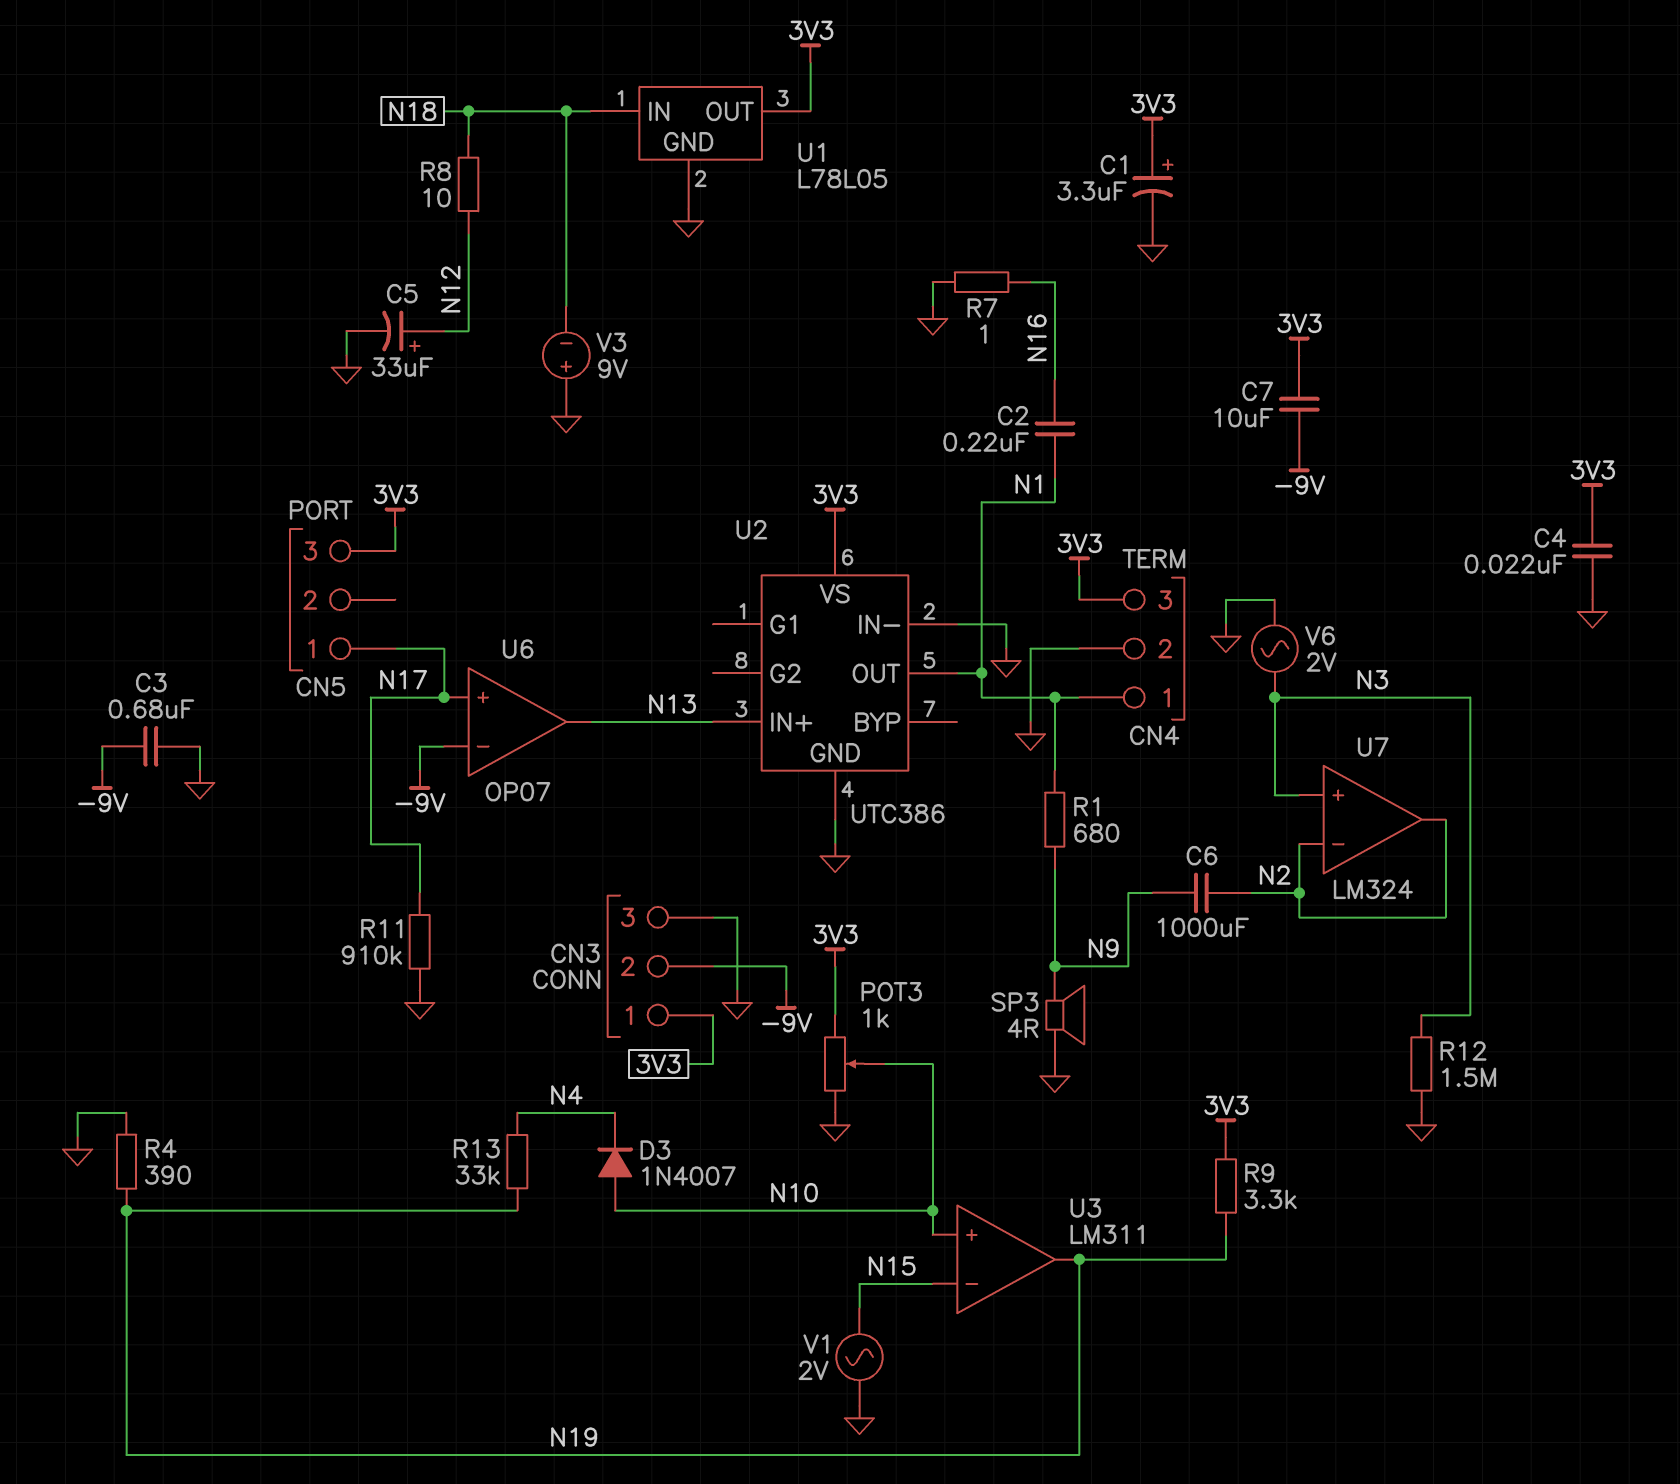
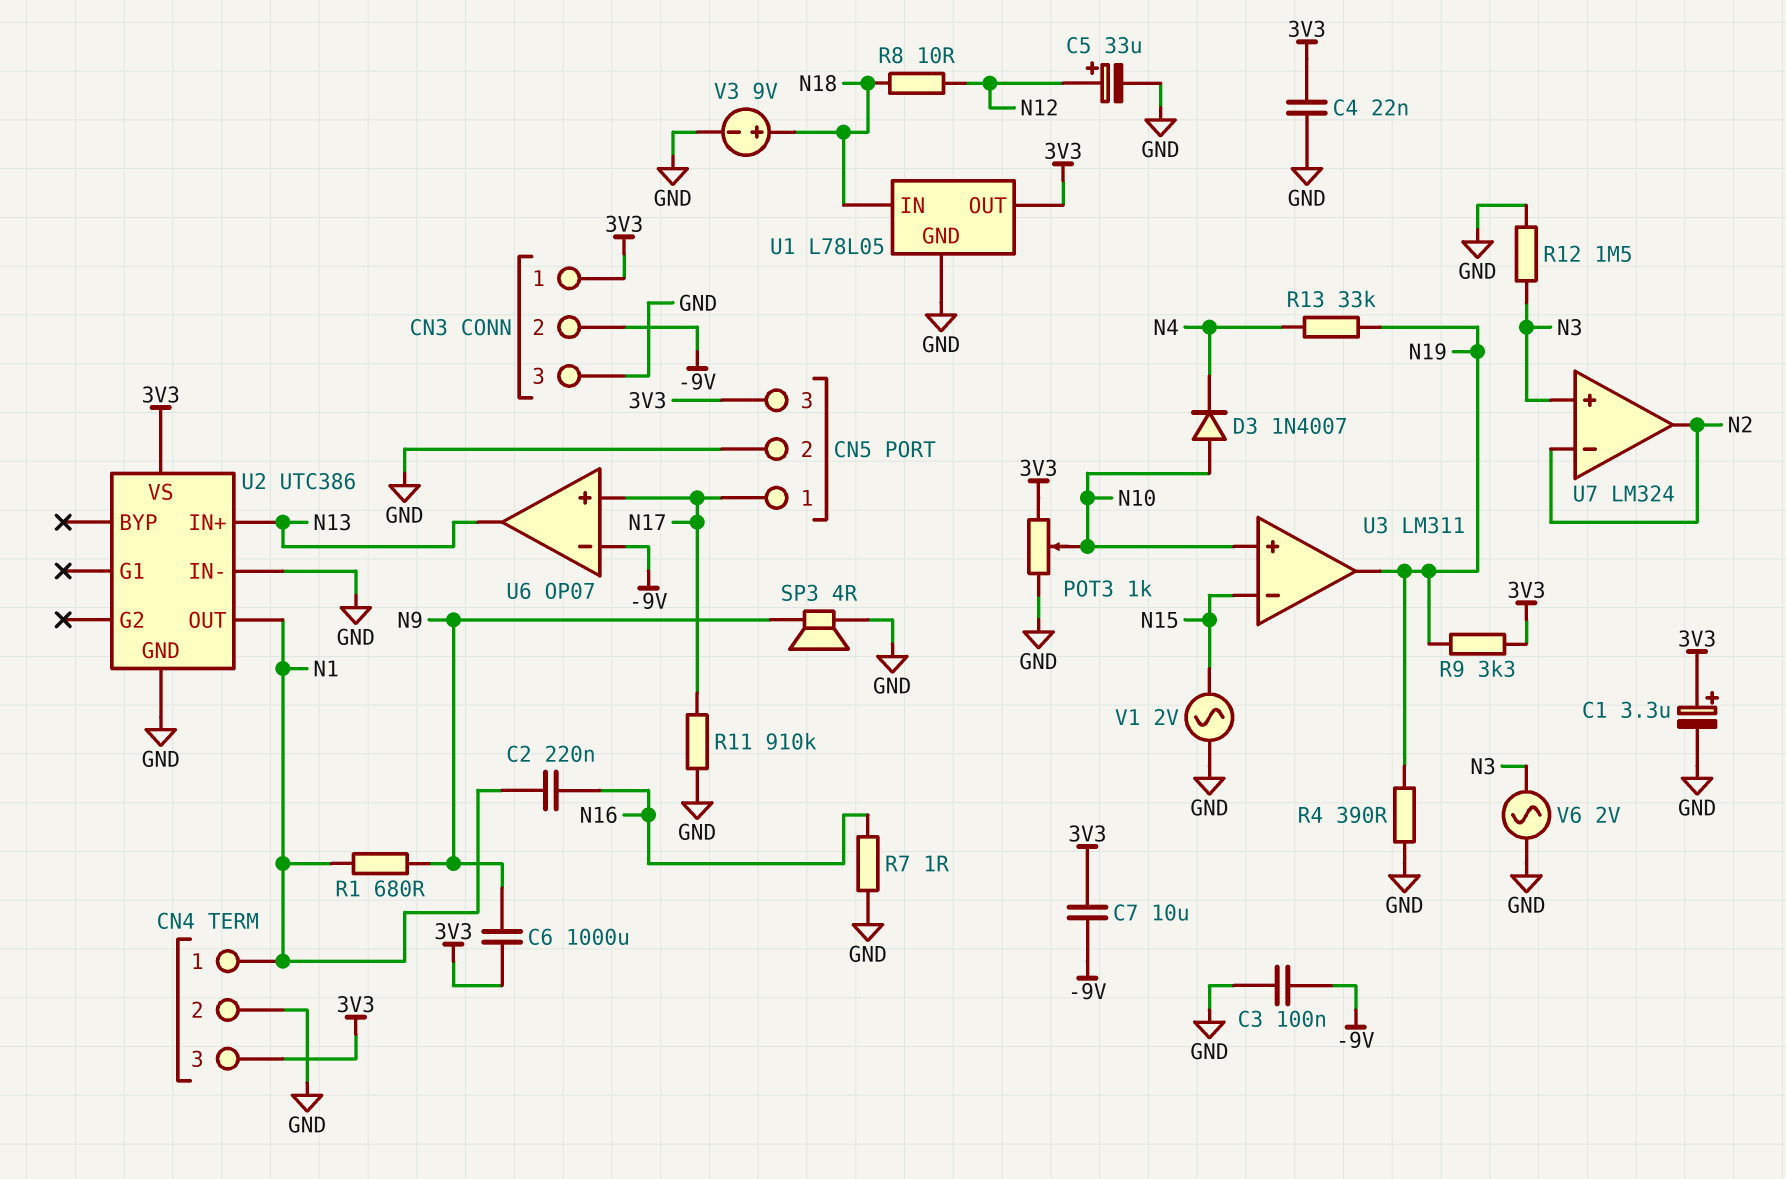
C3: 680nF (-9V, GND) -> 100nF (-9V, GND)
C6: 1000uF (N2, N9) -> 1000uF (3V3, N9)
CN5 pin 2: none -> GND
V3: 9V (plus GND, minus N18) -> 9V (plus N18, minus GND)

